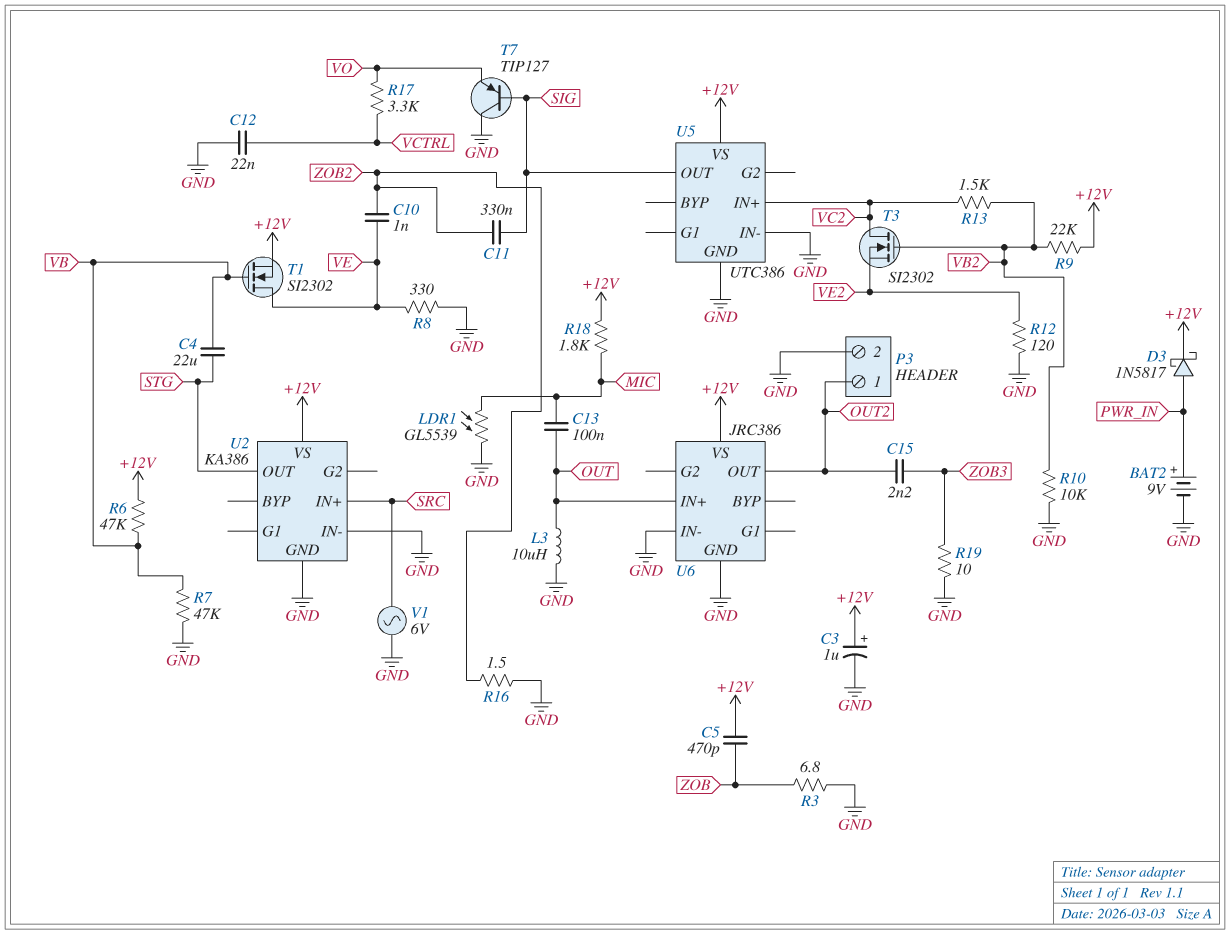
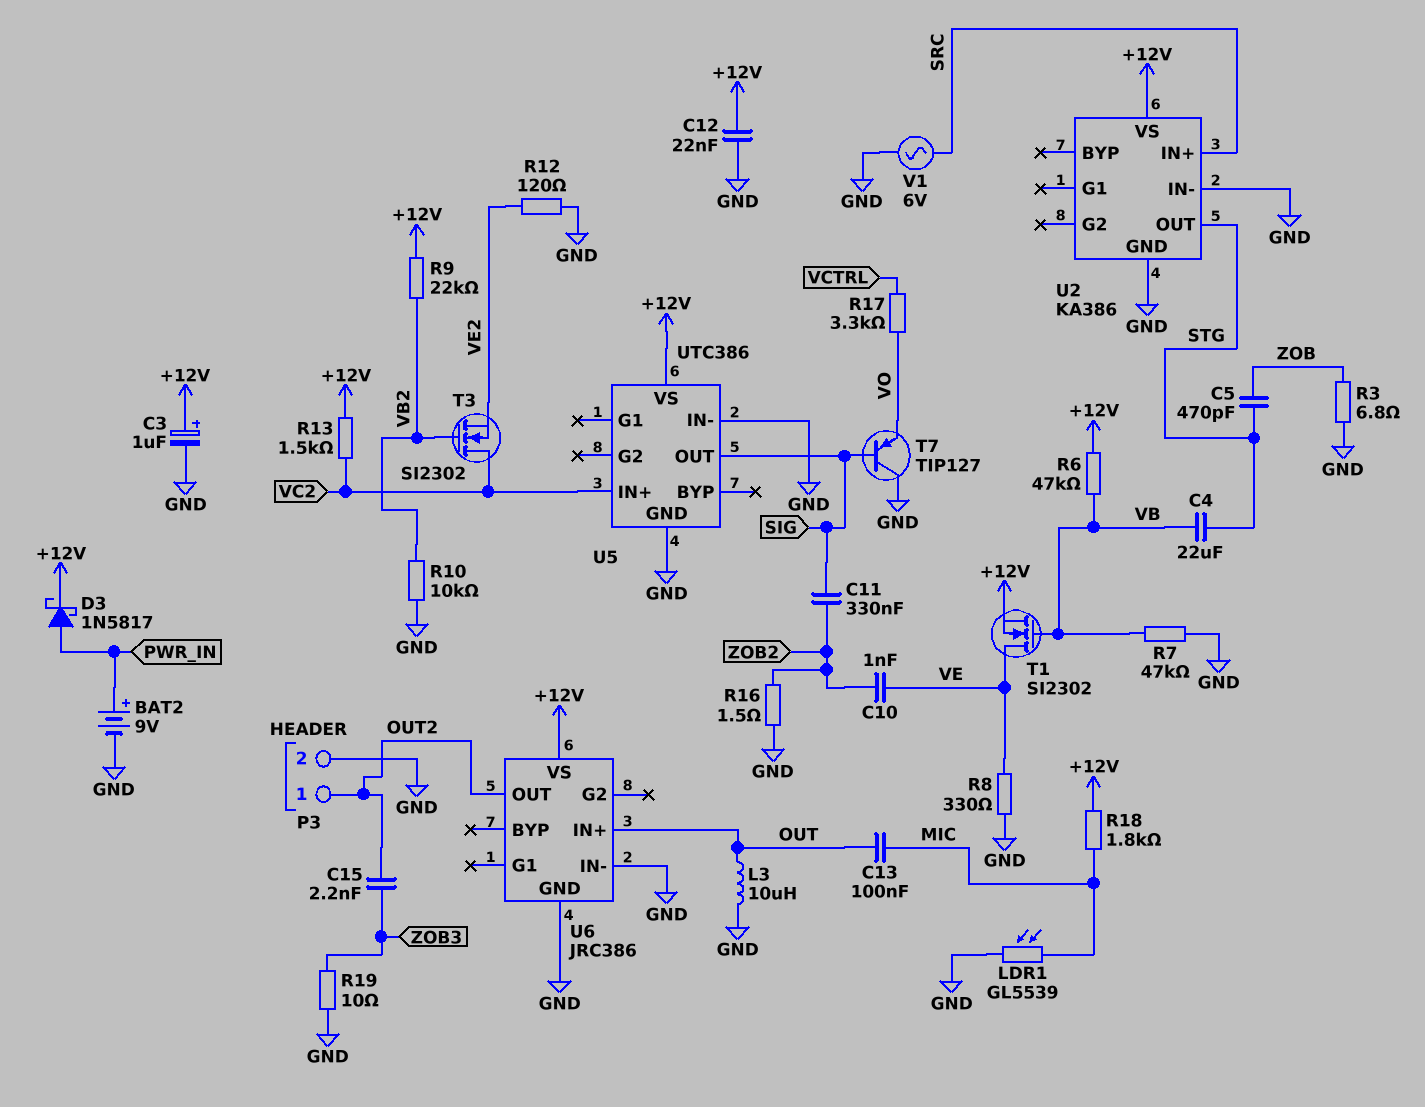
C5: 470pF (+12V, ZOB) -> 470pF (STG, ZOB)
C12: 22nF (GND, VCTRL) -> 22nF (+12V, GND)
R13: 1.5k (VB2, VC2) -> 1.5k (+12V, VC2)

